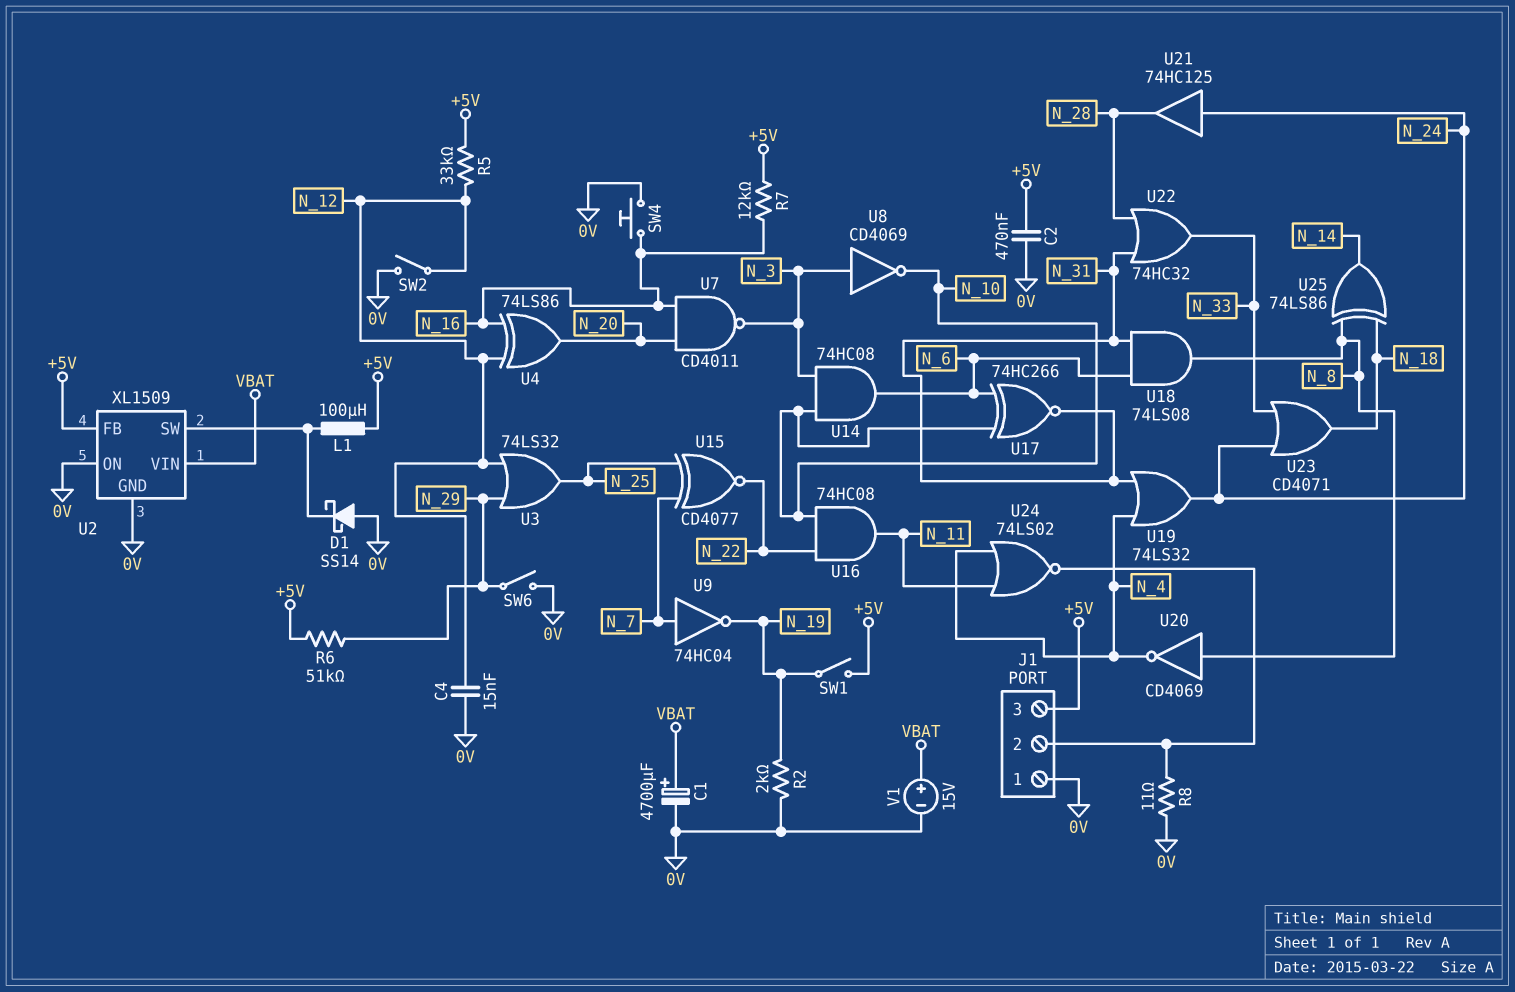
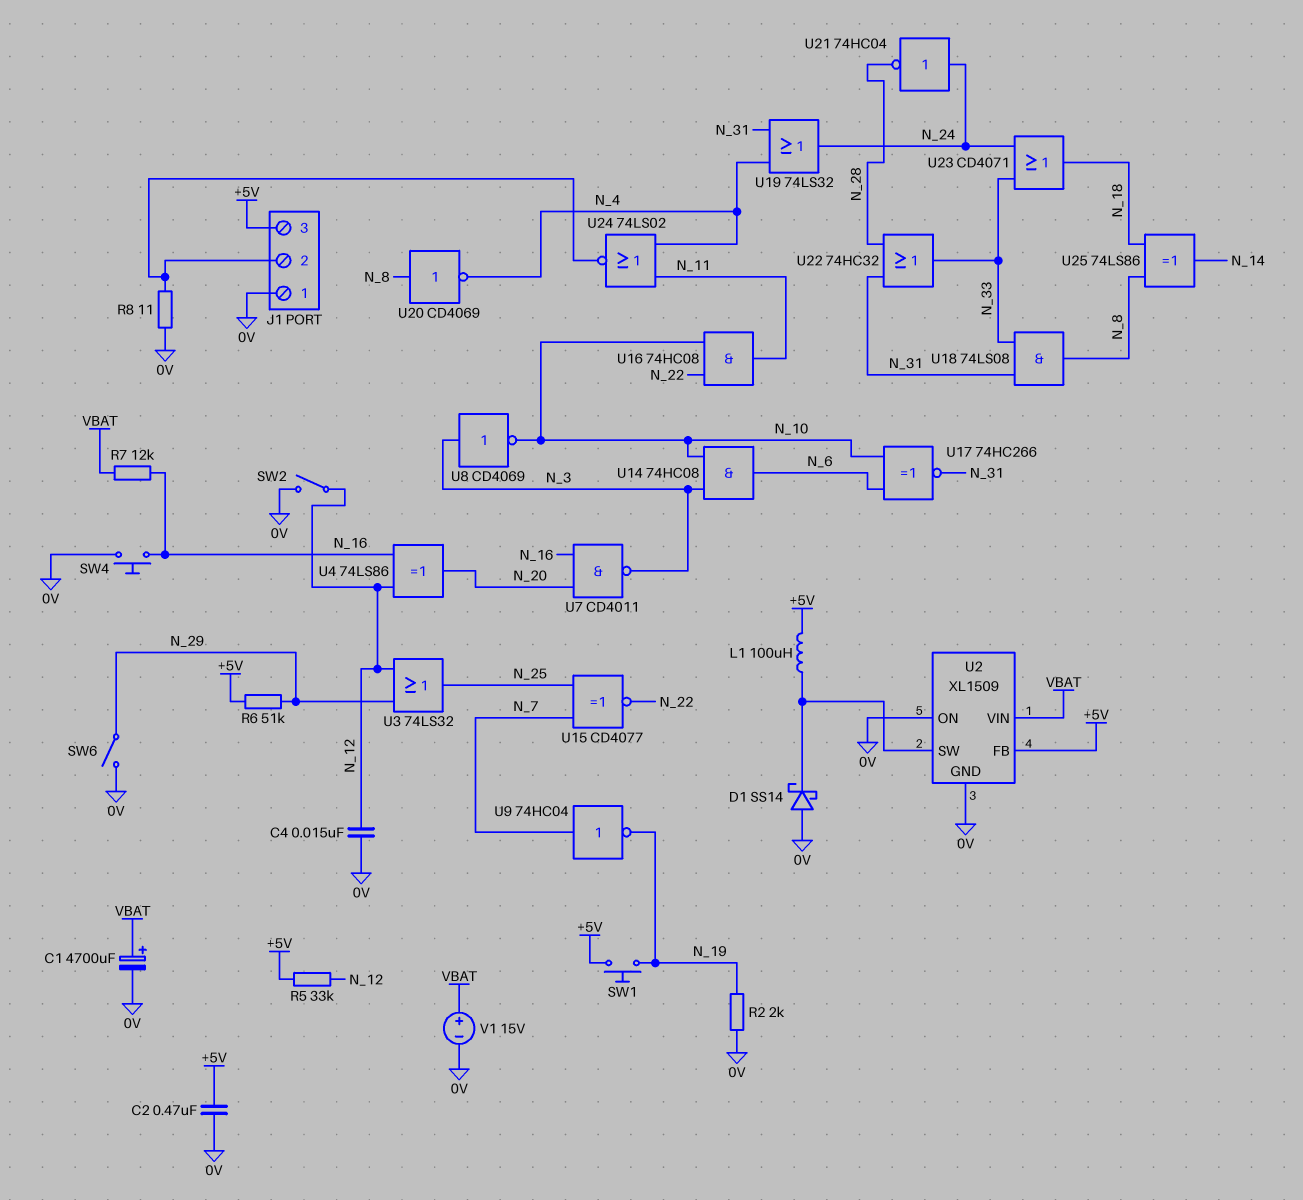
R7: 12k (+5V, N_16) -> 12k (N_16, VBAT)
SW1: switch (+5V, N_19) -> button (+5V, N_19)
U18: AND 74LS08 (in N_6, in N_31, out N_8) -> AND 74LS08 (in N_31, in N_33, out N_8)
U21: buffer 74HC125 (in N_24, out N_28) -> NOT 74HC04 (in N_24, out N_28)

